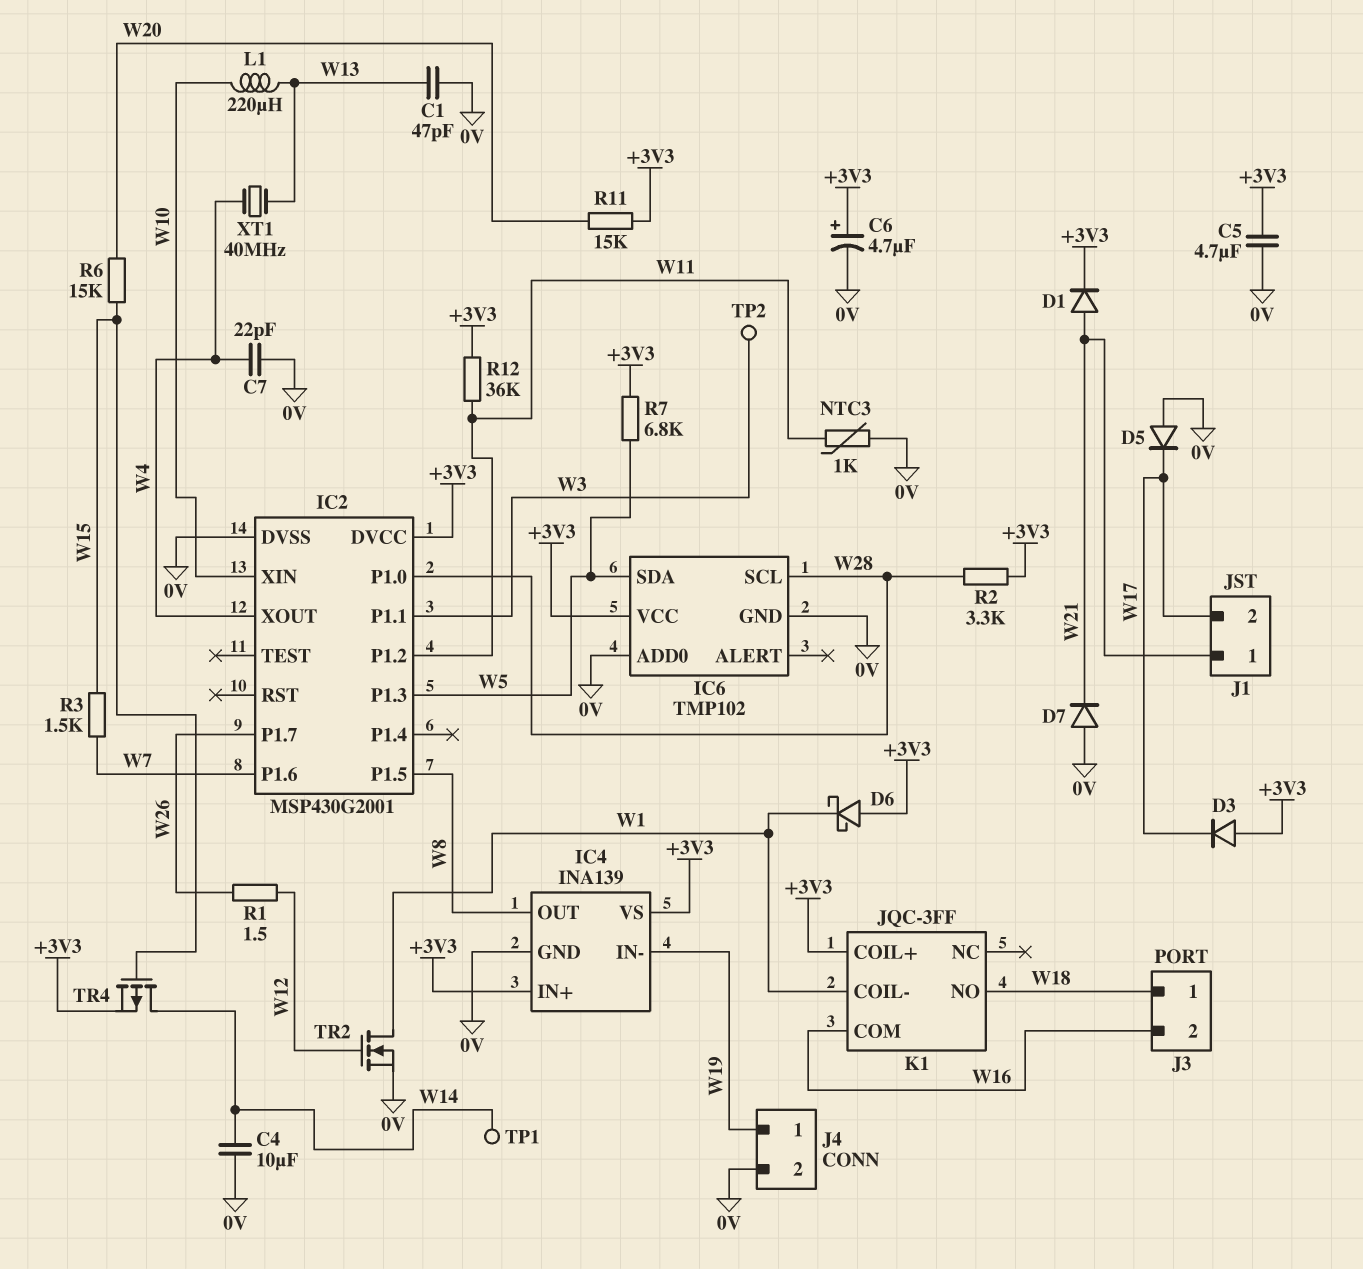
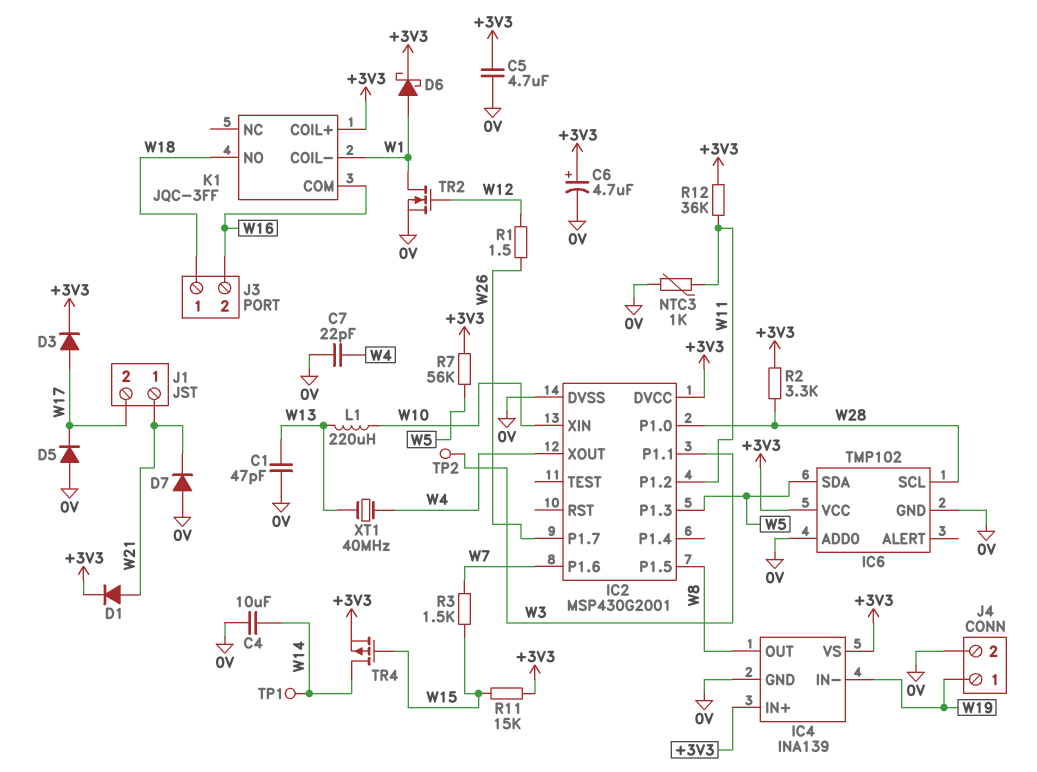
D3: diode (A +3V3, K W17) -> diode (A W17, K +3V3)
D6: schottky (A +3V3, K W1) -> schottky (A W1, K +3V3)
R6: 15k (W15, W20) -> none
R7: 6.8k (+3V3, W5) -> 56k (+3V3, W5)
R11: 15k (+3V3, W20) -> 15k (+3V3, W15)

